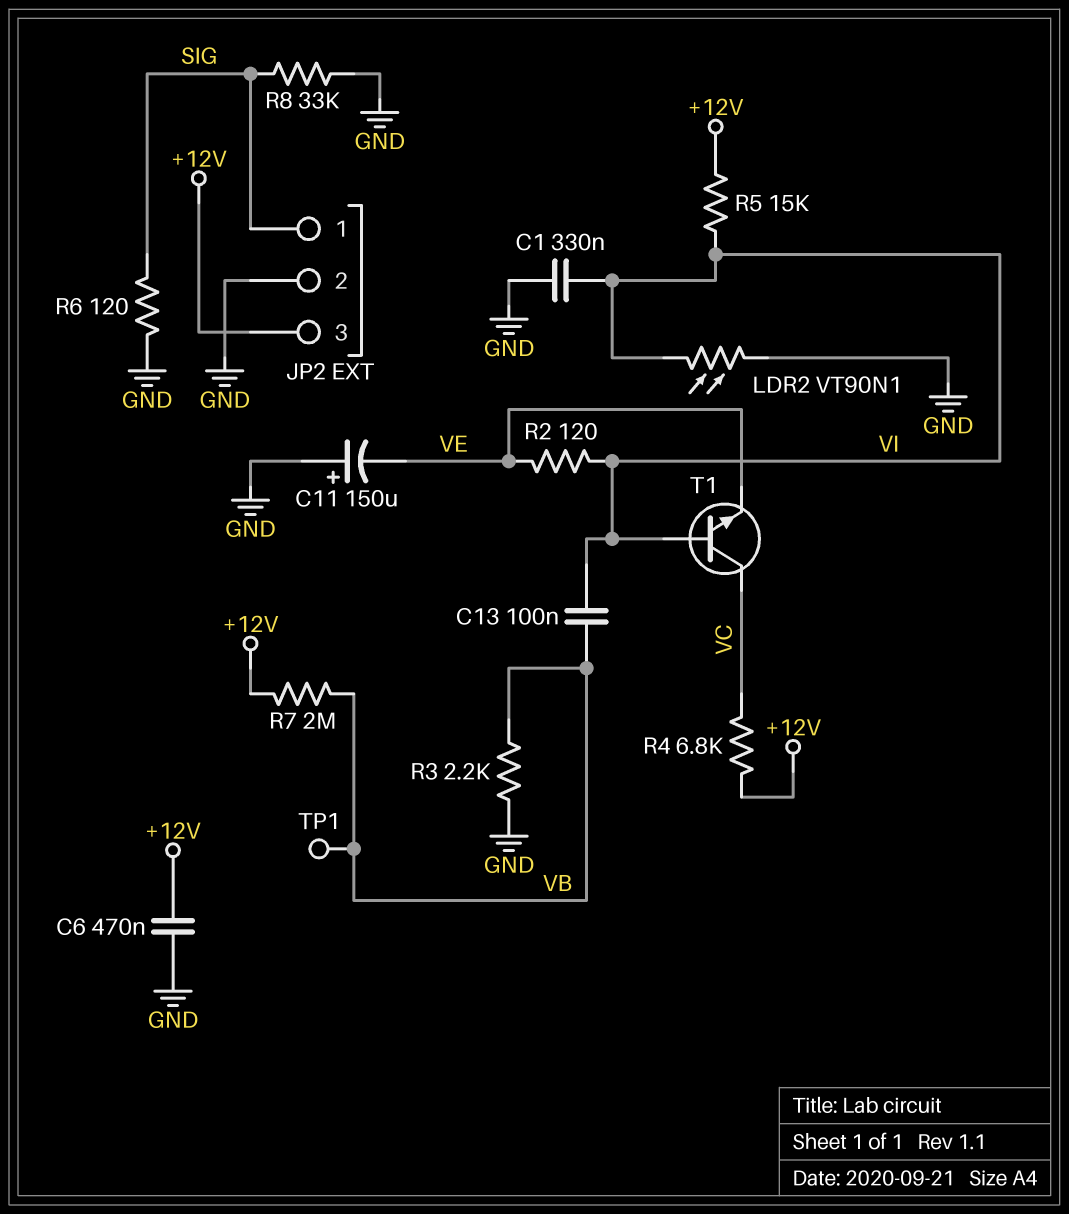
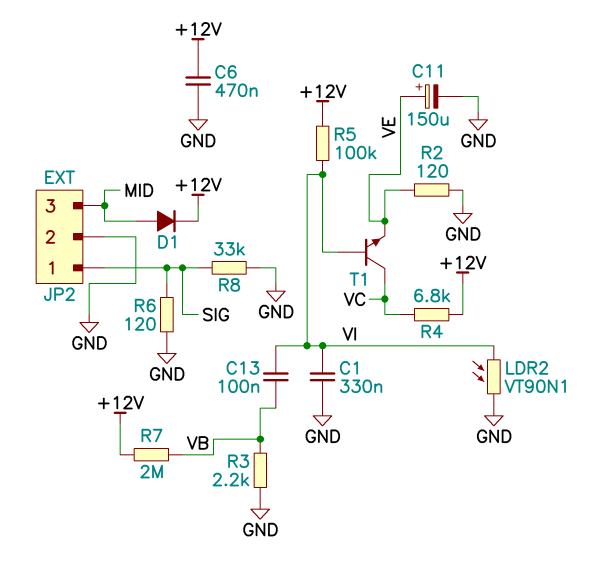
C11: 150uF (plus GND, minus VE) -> 150uF (plus VE, minus GND)
D1: none -> diode (A MID, K +12V)
JP2 pin 3: +12V -> MID
R2: 120 (VE, VI) -> 120 (GND, VE)
R5: 15k (+12V, VI) -> 100k (+12V, VI)
TP1: test point (VB) -> none

